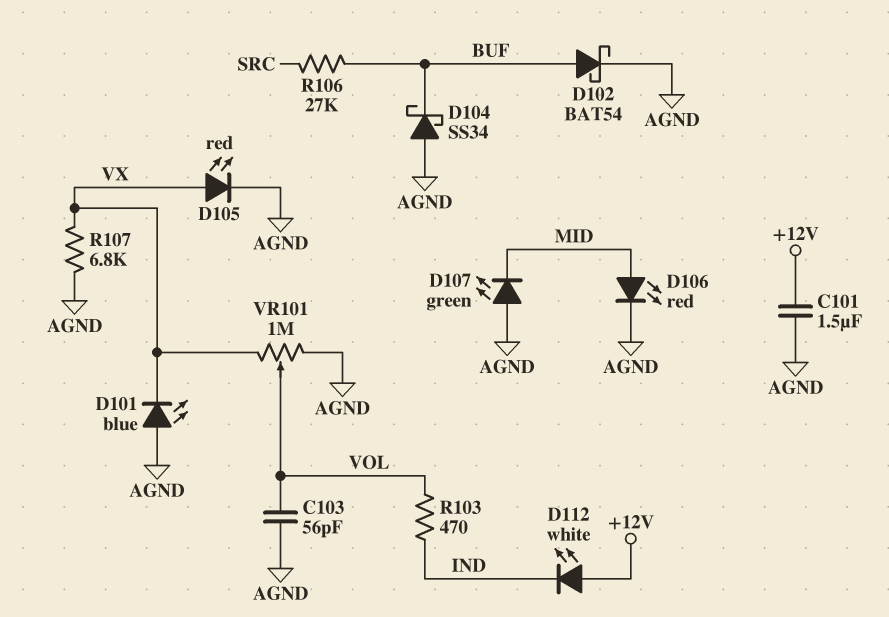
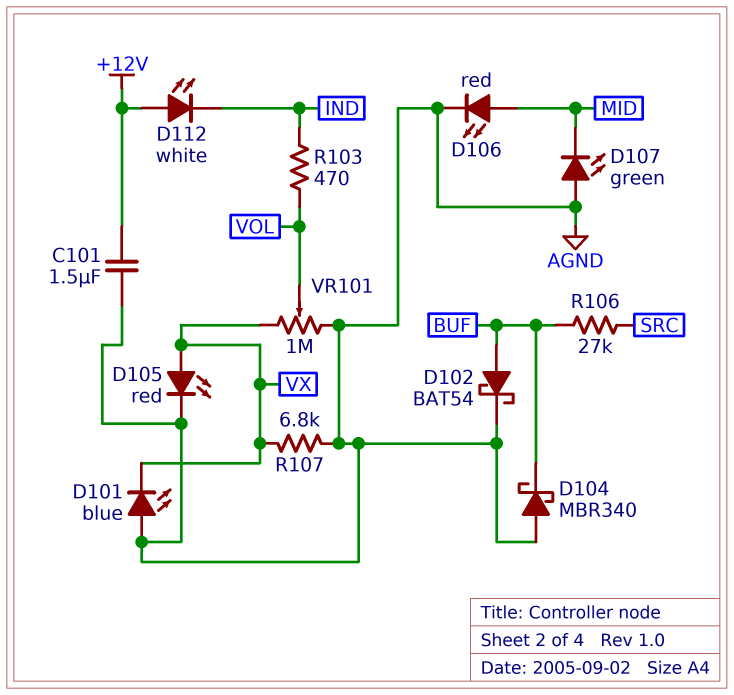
C103: 56pF (AGND, VOL) -> none
D104: schottky SS34 (A AGND, K BUF) -> schottky MBR340 (A AGND, K BUF)

